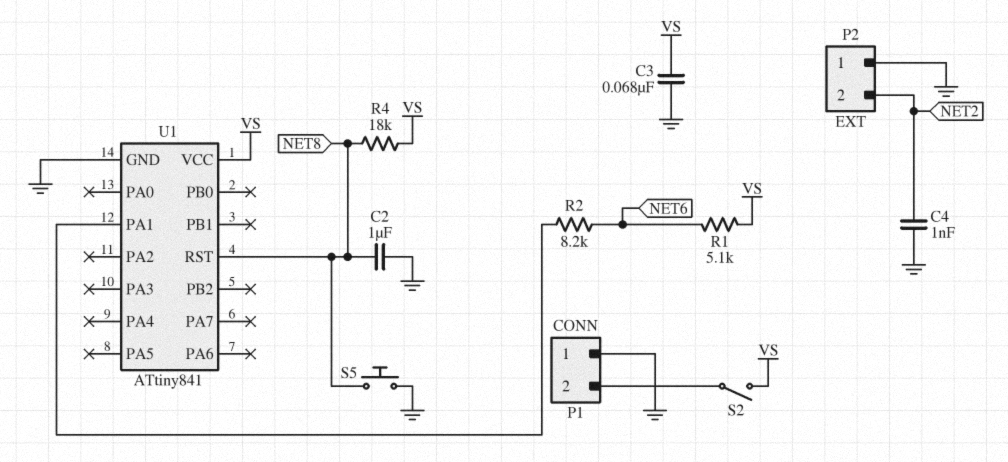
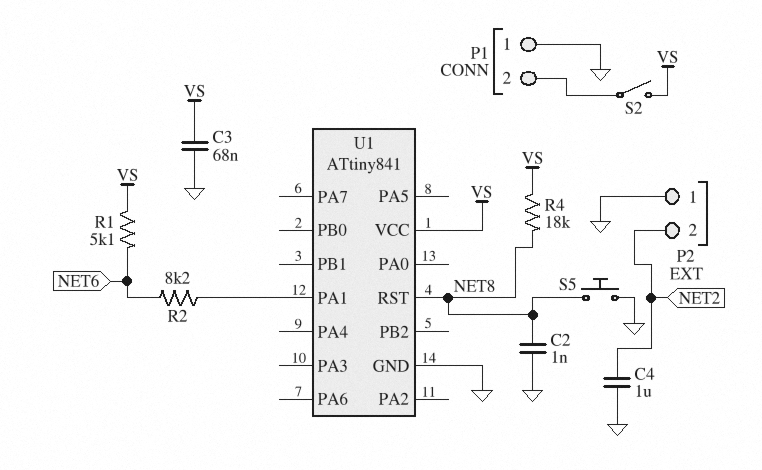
C2: 1uF (GND, NET8) -> 1nF (GND, NET8)
C4: 1nF (GND, NET2) -> 1uF (GND, NET2)

